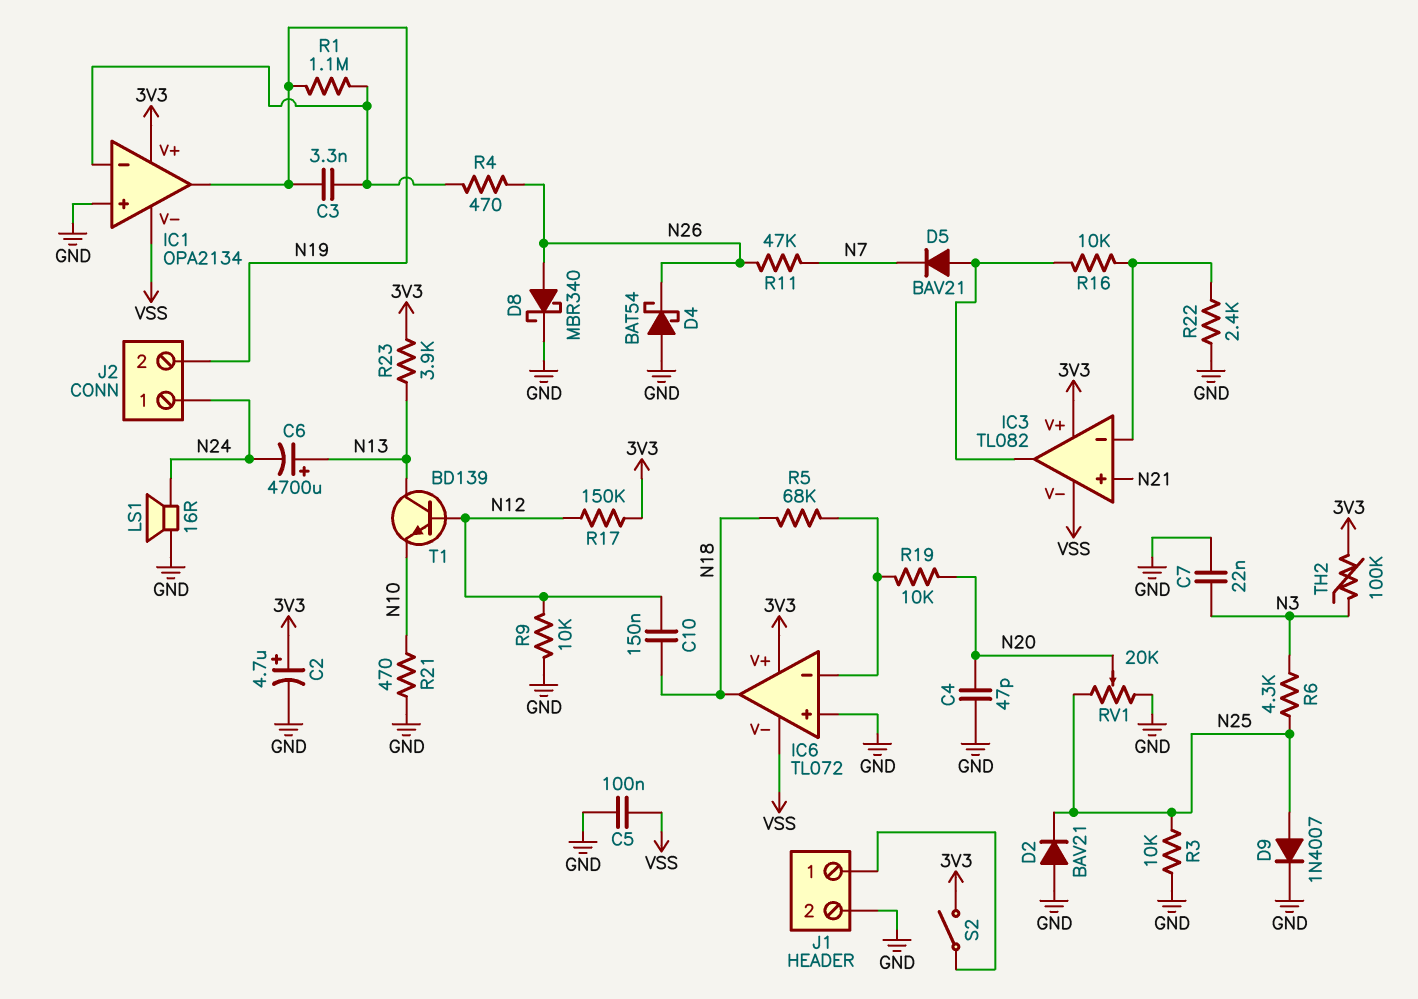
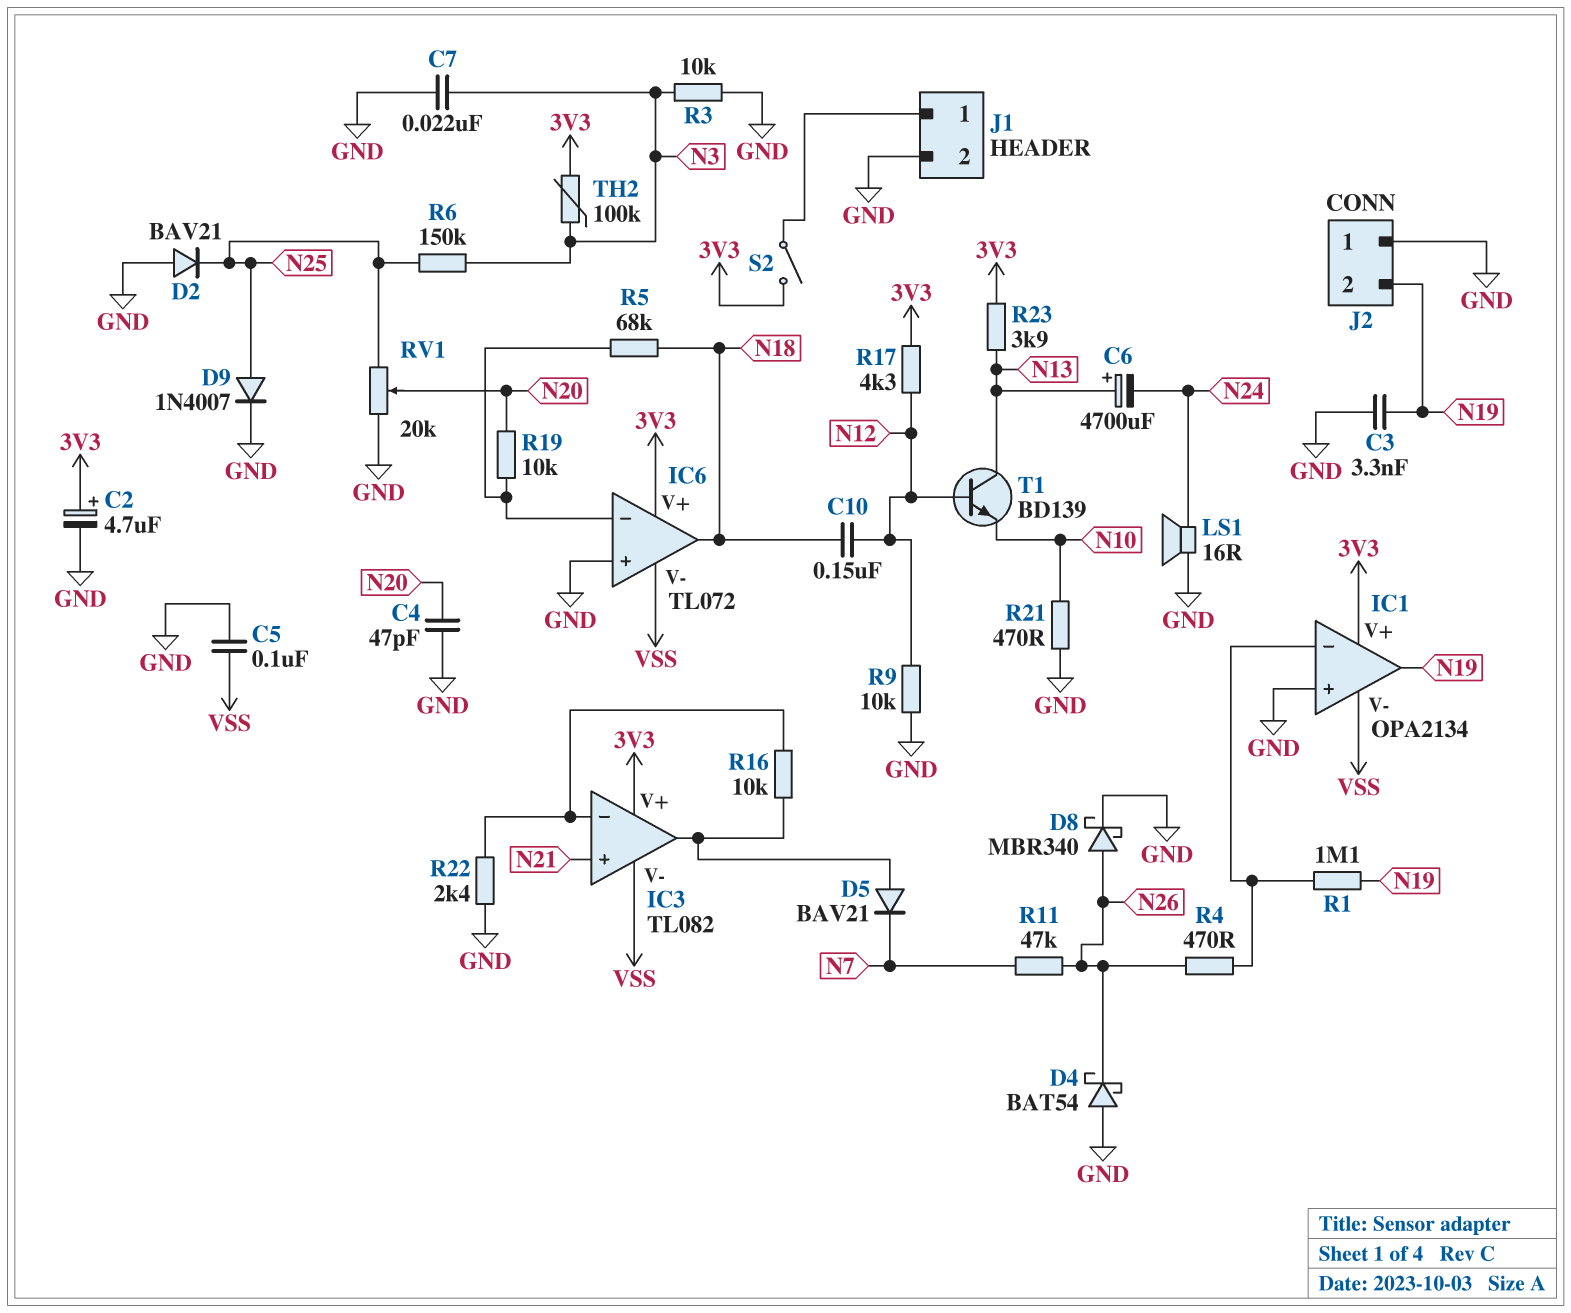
C3: 3.3nF (IC1/in-, N19) -> 3.3nF (GND, N19)
J2 pin 1: N24 -> GND
R3: 10k (GND, N25) -> 10k (GND, N3)
R6: 4.3k (N3, N25) -> 150k (N3, N25)
R17: 150k (3V3, N12) -> 4.3k (3V3, N12)

